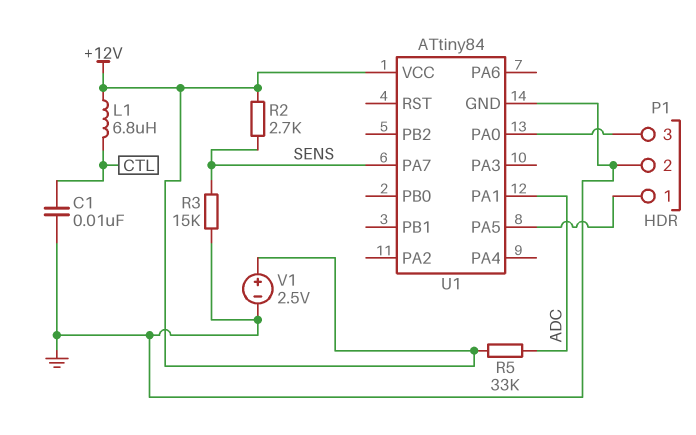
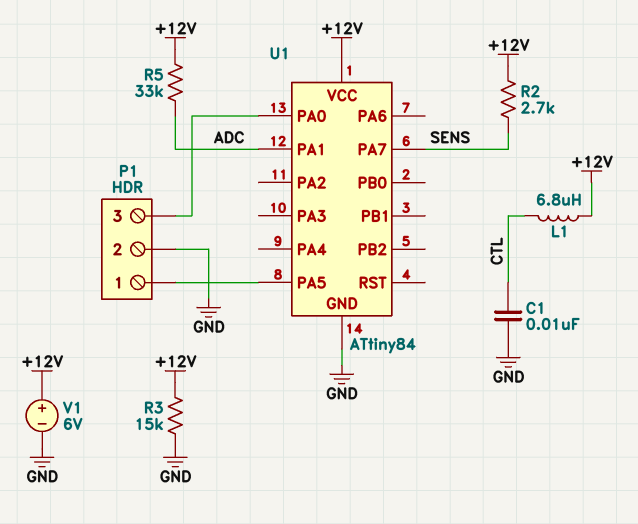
R3: 15k (GND, SENS) -> 15k (+12V, GND)
V1: 2.5V (plus +12V, minus GND) -> 6V (plus +12V, minus GND)

